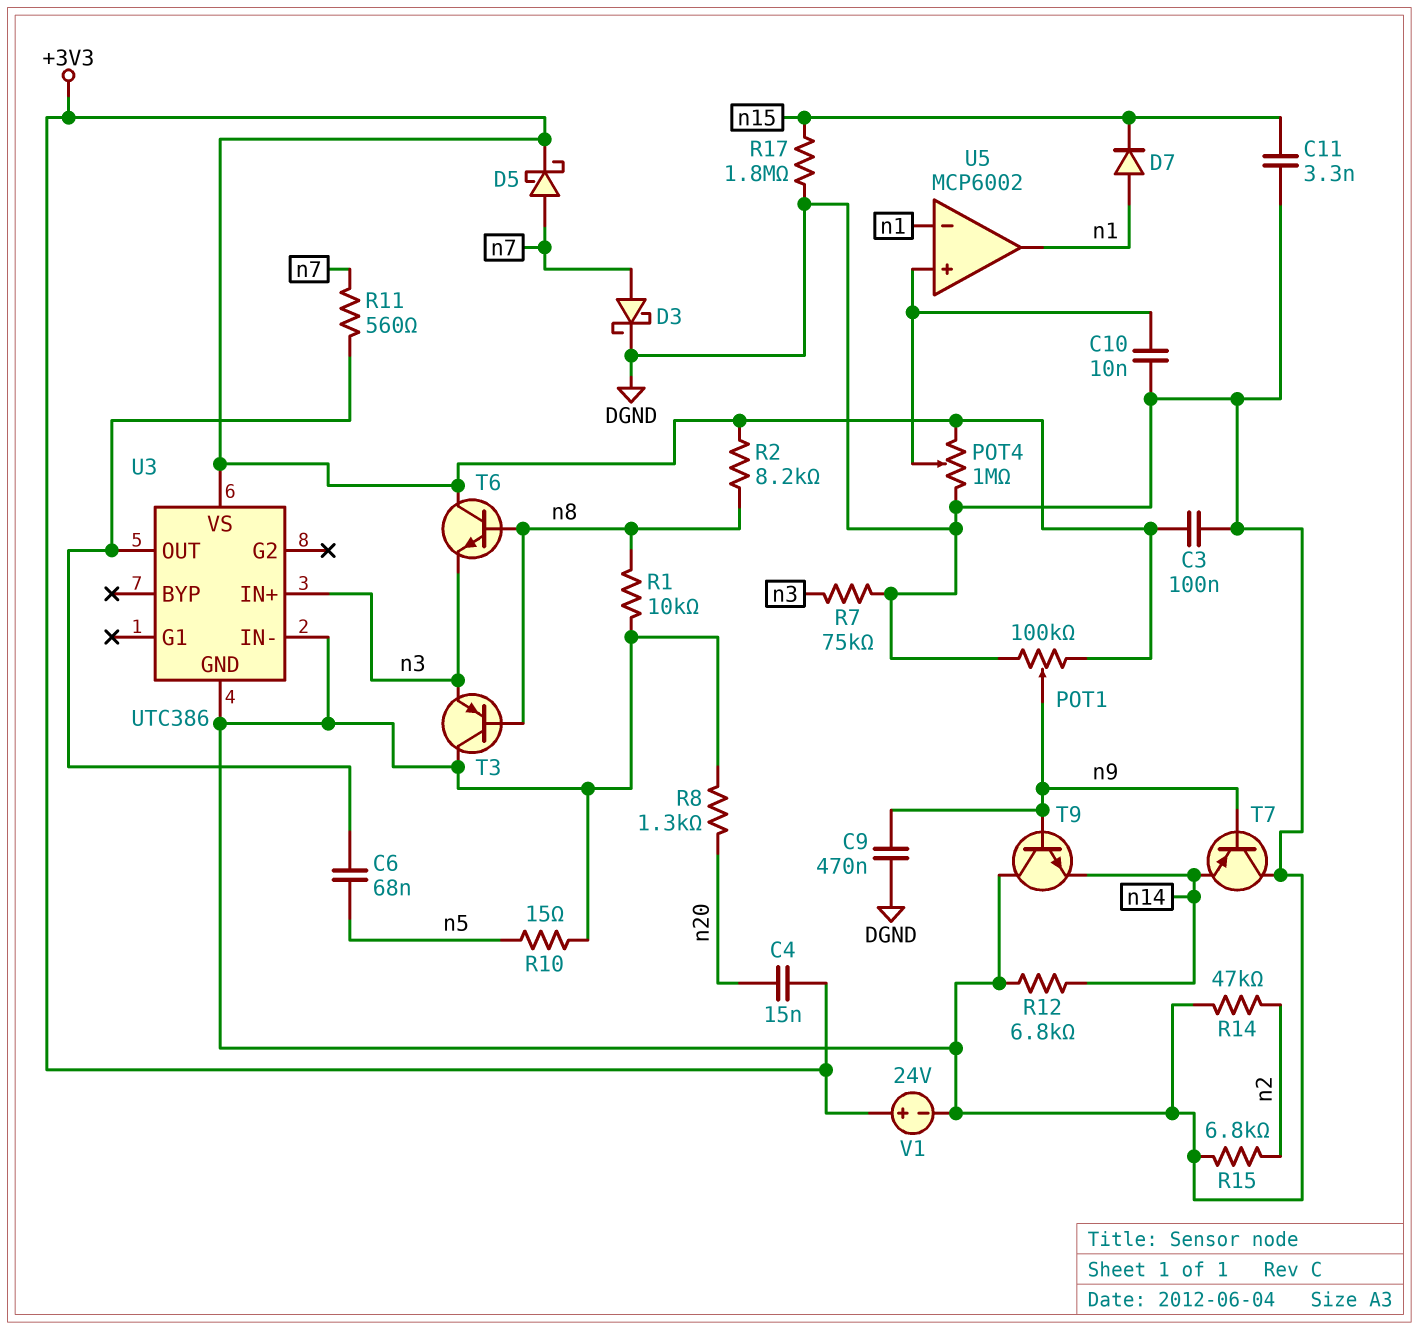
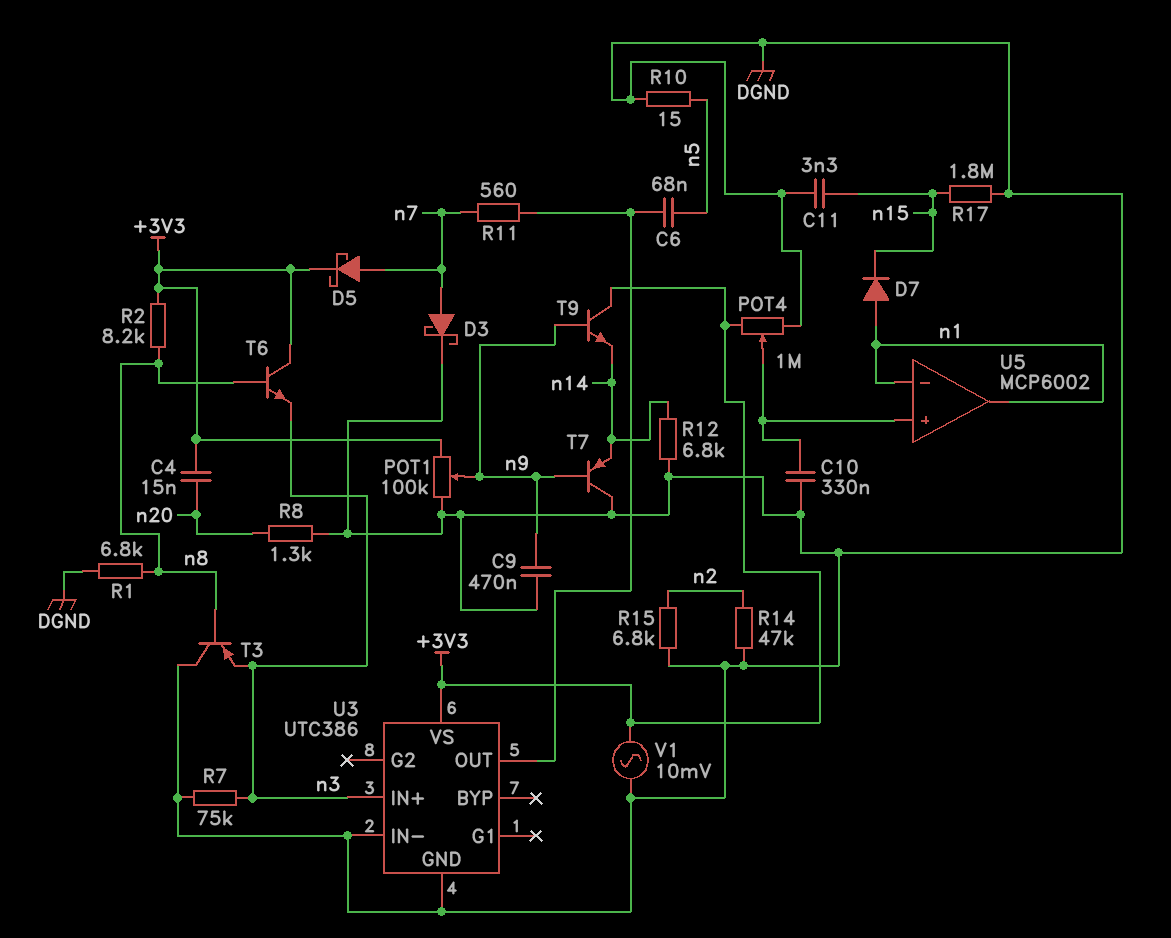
C3: 100nF (+3V3, DGND) -> none
C10: 10nF (DGND, U5/in+) -> 330nF (DGND, U5/in+)
R1: 10k (DGND, n8) -> 6.8k (DGND, n8)
T9: NPN (B n9, C DGND, E n14) -> NPN (B n9, C +3V3, E n14)
V1: 24V (plus +3V3, minus DGND) -> AC 10mV (+3V3, DGND)

